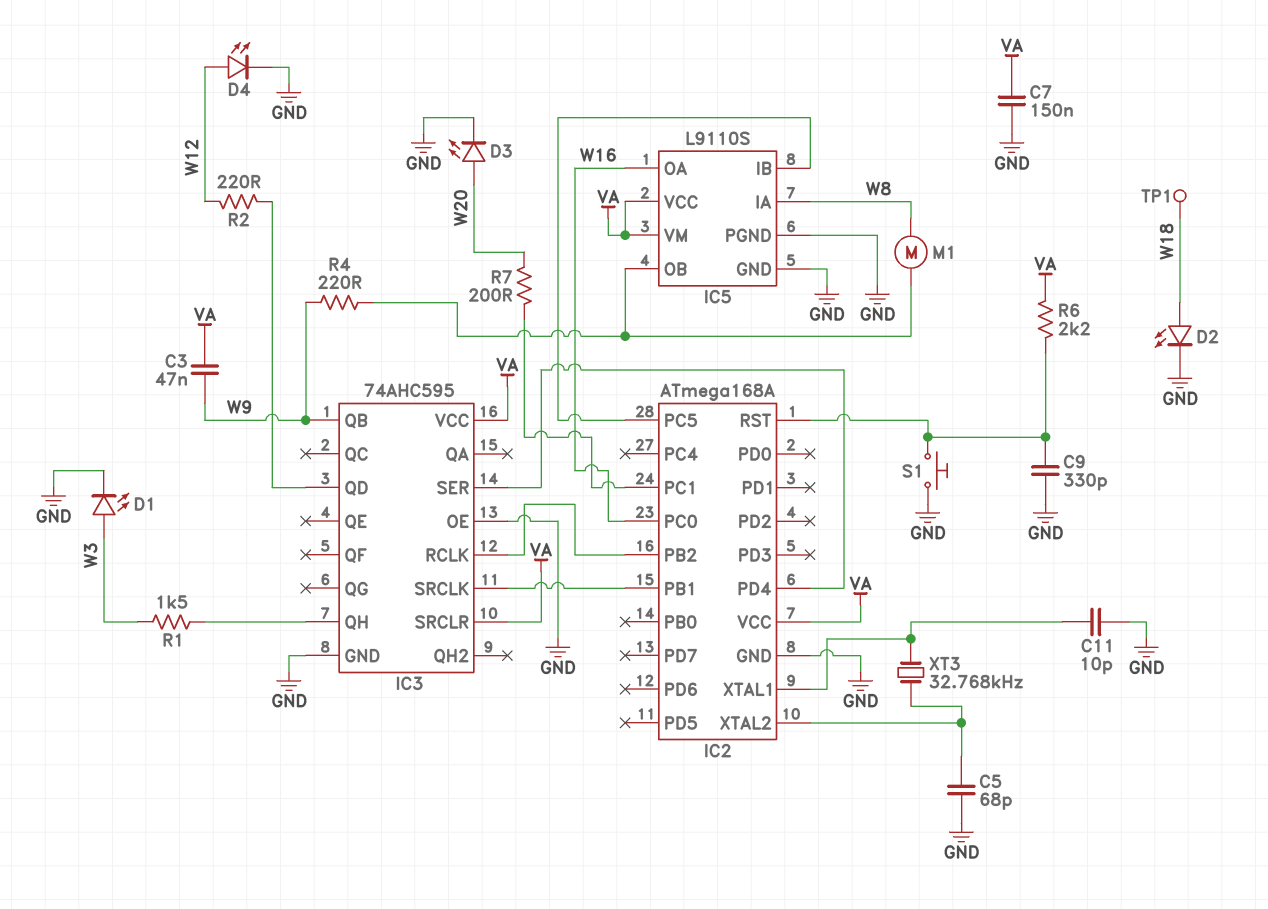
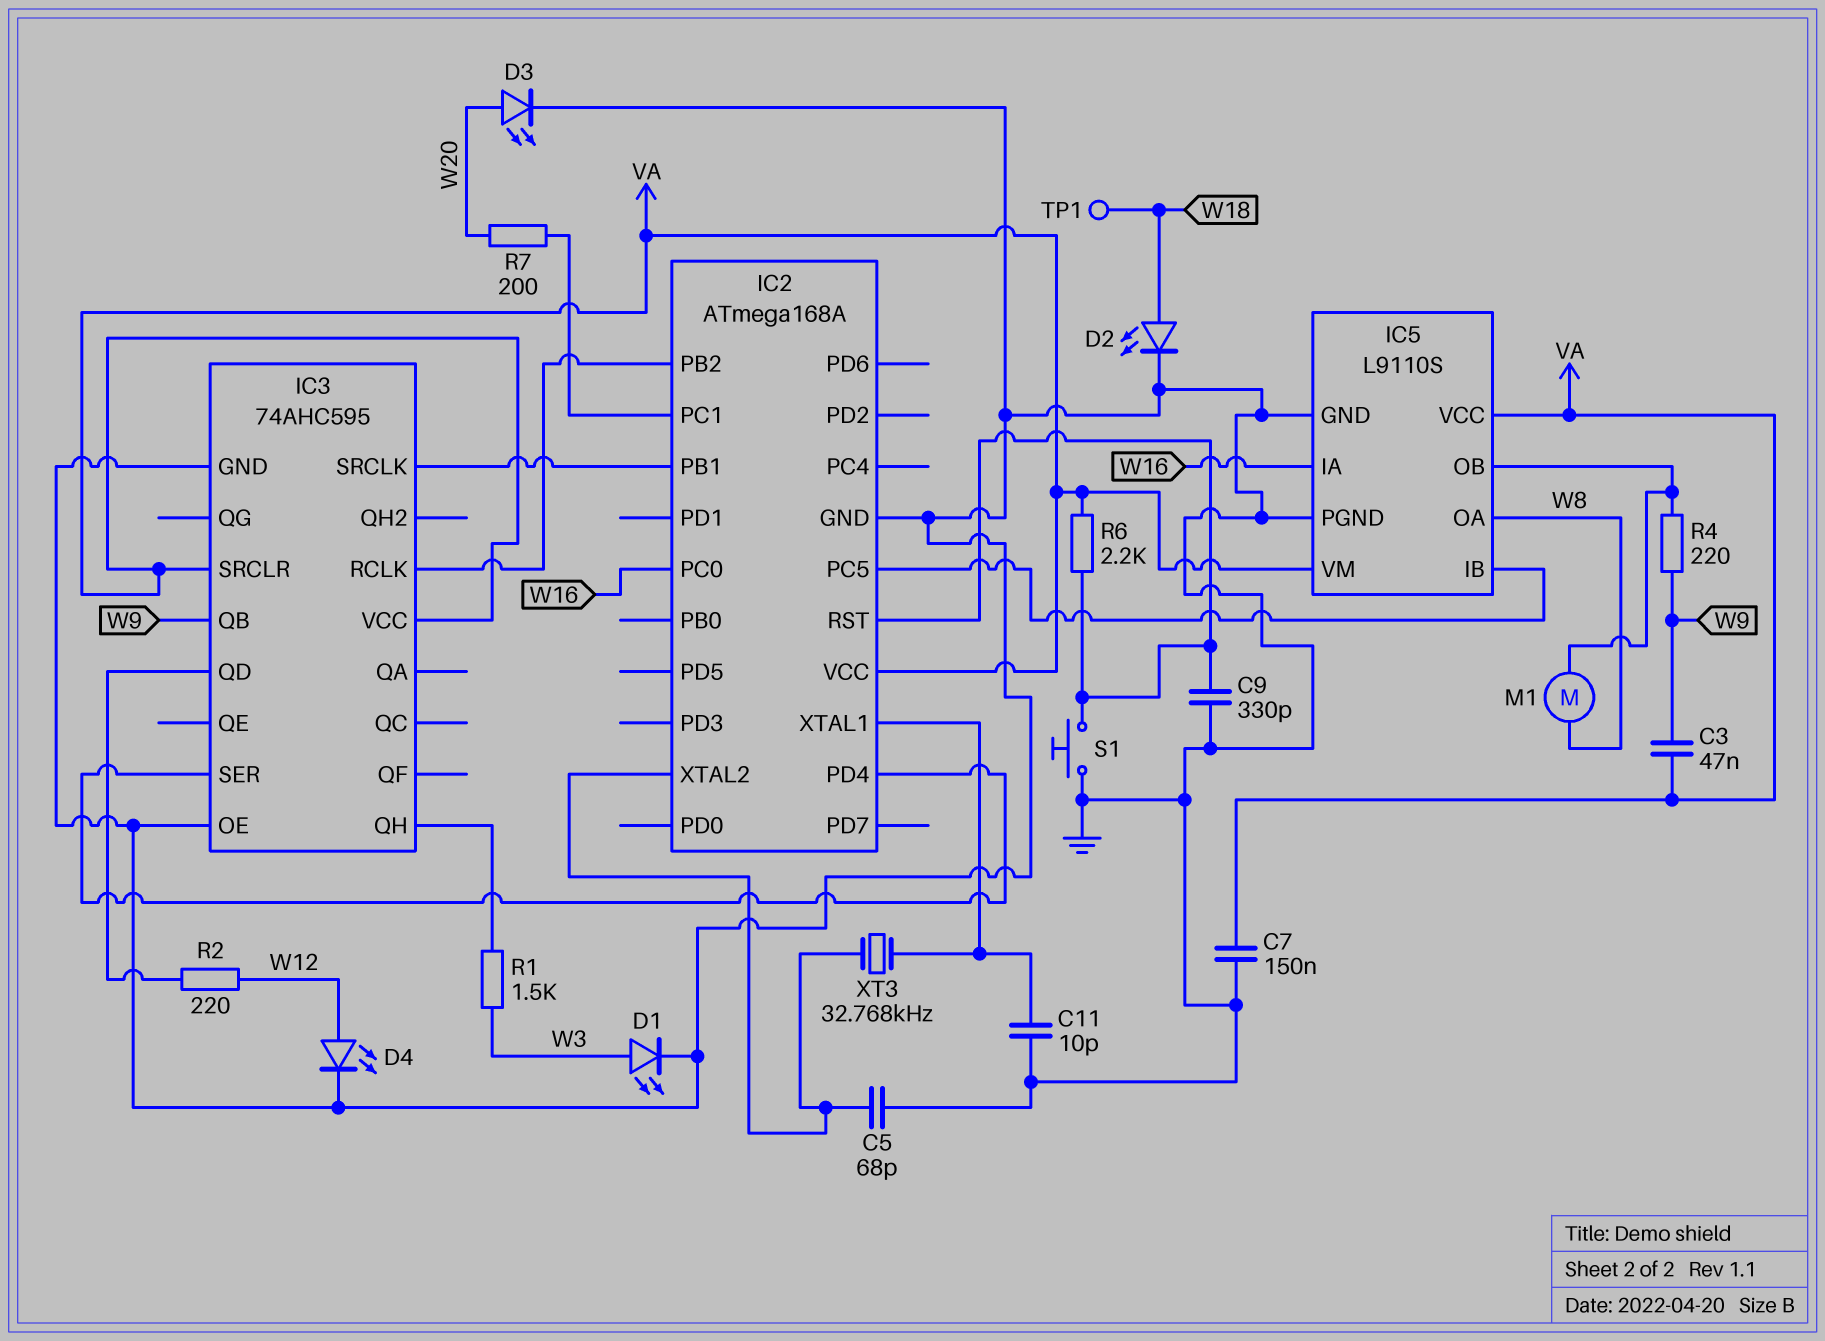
IC5 pin IA: W8 -> W16
IC5 pin OA: W16 -> W8

